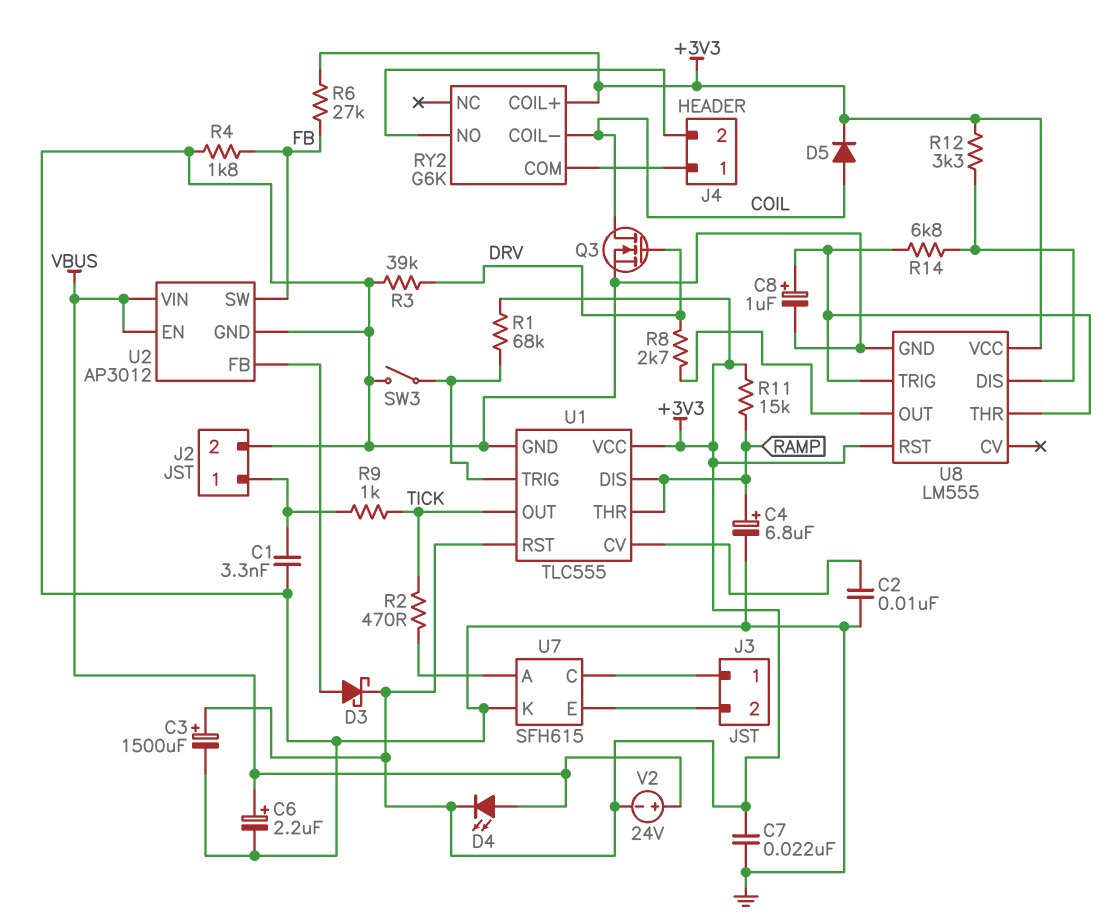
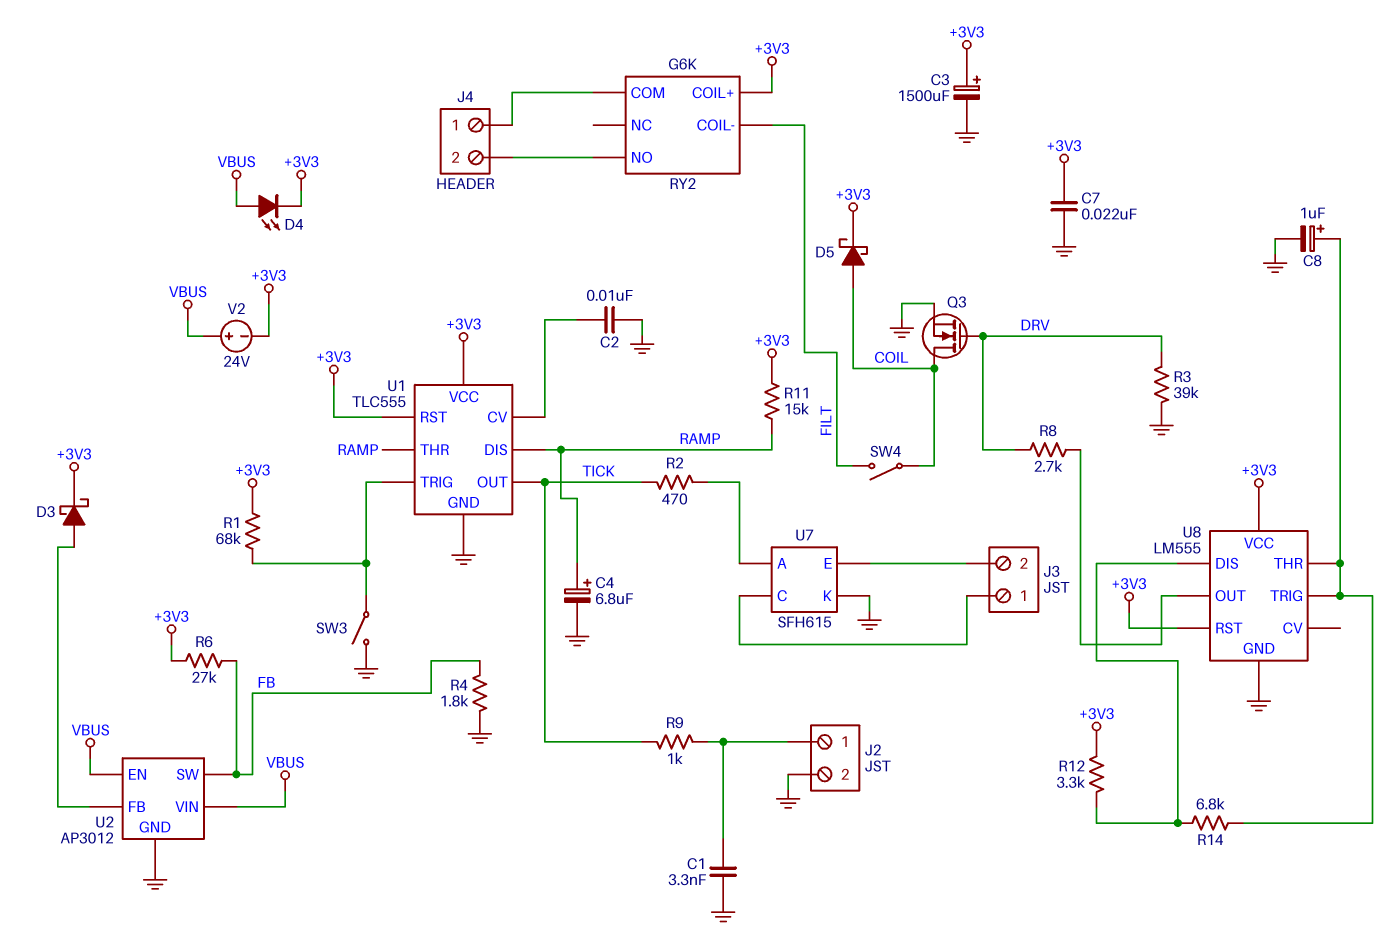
C6: 2.2uF (plus VBUS, minus GND) -> none
D5: diode (A COIL, K +3V3) -> schottky (A COIL, K +3V3)
RY2 pin COIL-: COIL -> FILT
SW4: none -> switch (COIL, FILT)

